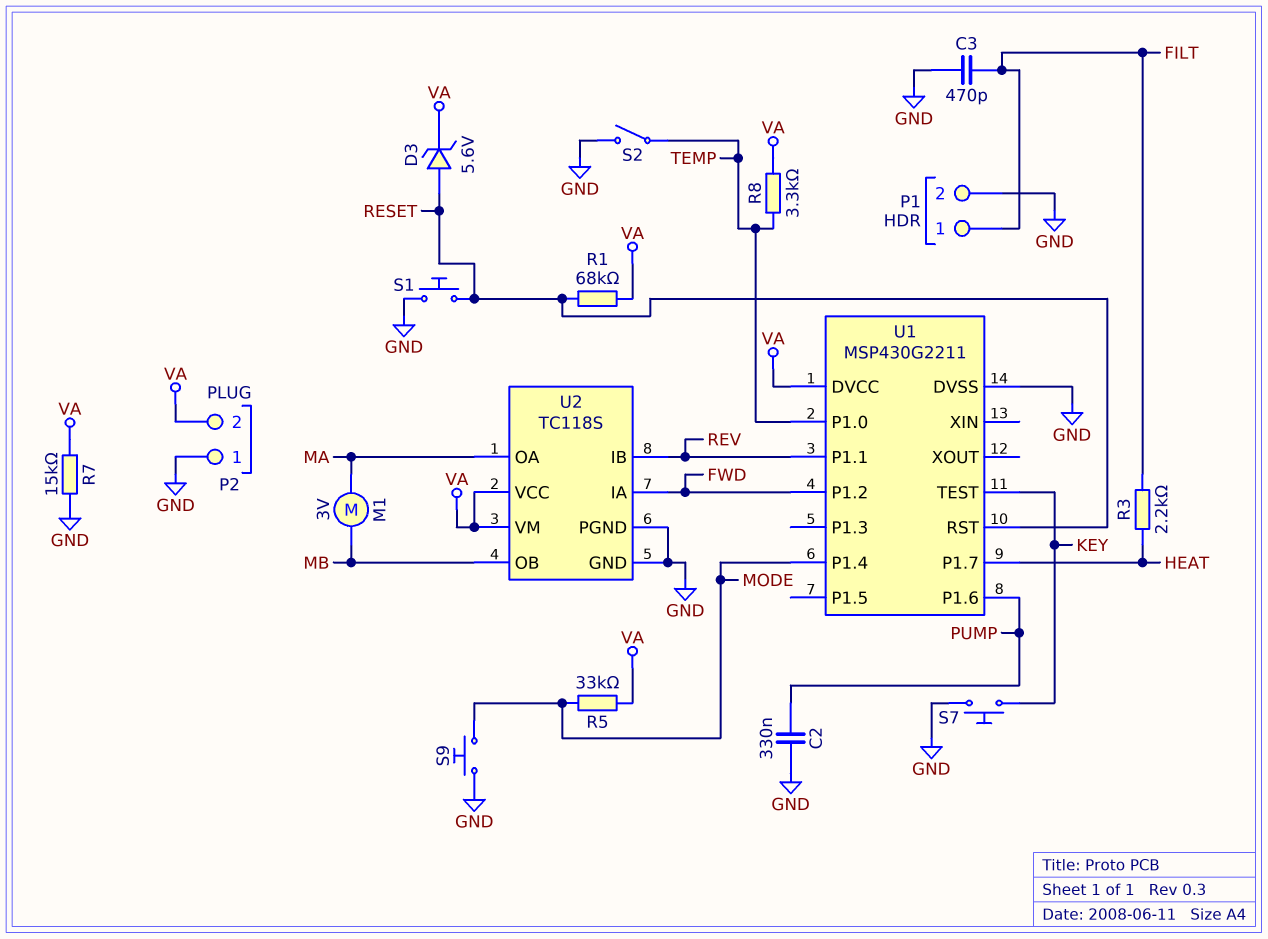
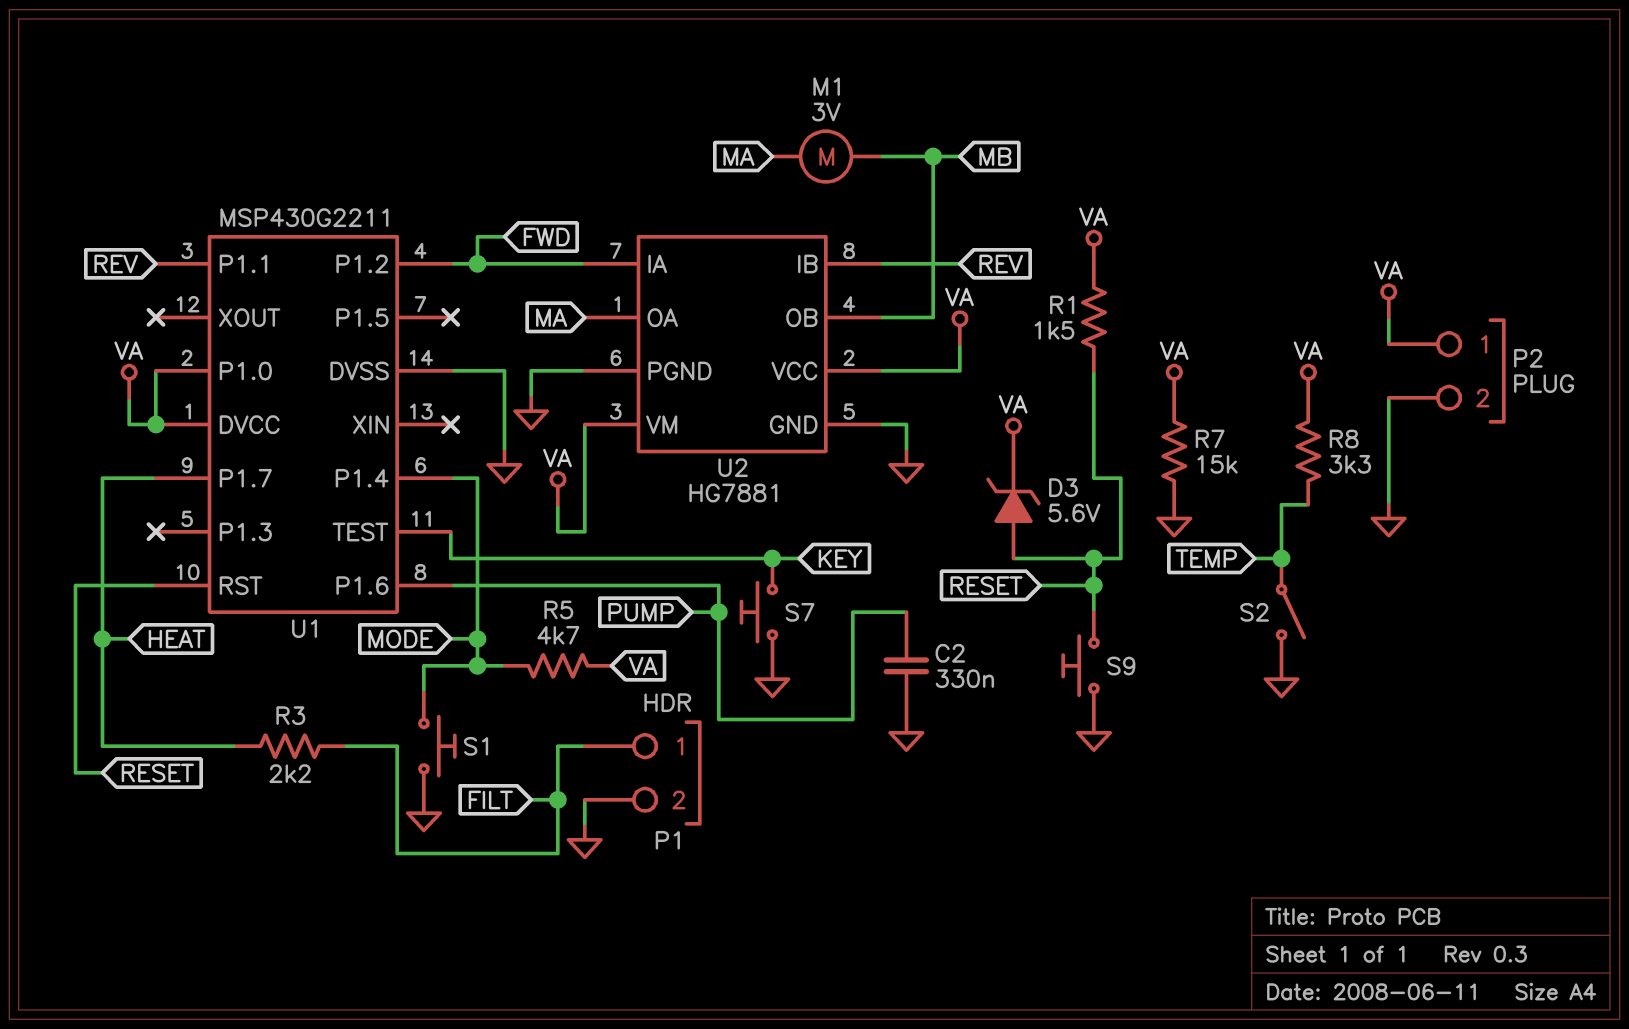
C3: 470pF (FILT, GND) -> none
P2 pin 1: GND -> VA
P2 pin 2: VA -> GND
R1: 68k (RESET, VA) -> 1.5k (RESET, VA)
R5: 33k (MODE, VA) -> 4.7k (MODE, VA)
S1: button (GND, RESET) -> button (GND, MODE)
S9: button (GND, MODE) -> button (GND, RESET)
U1 pin P1.0: TEMP -> VA
U2: TC118S -> HG7881

